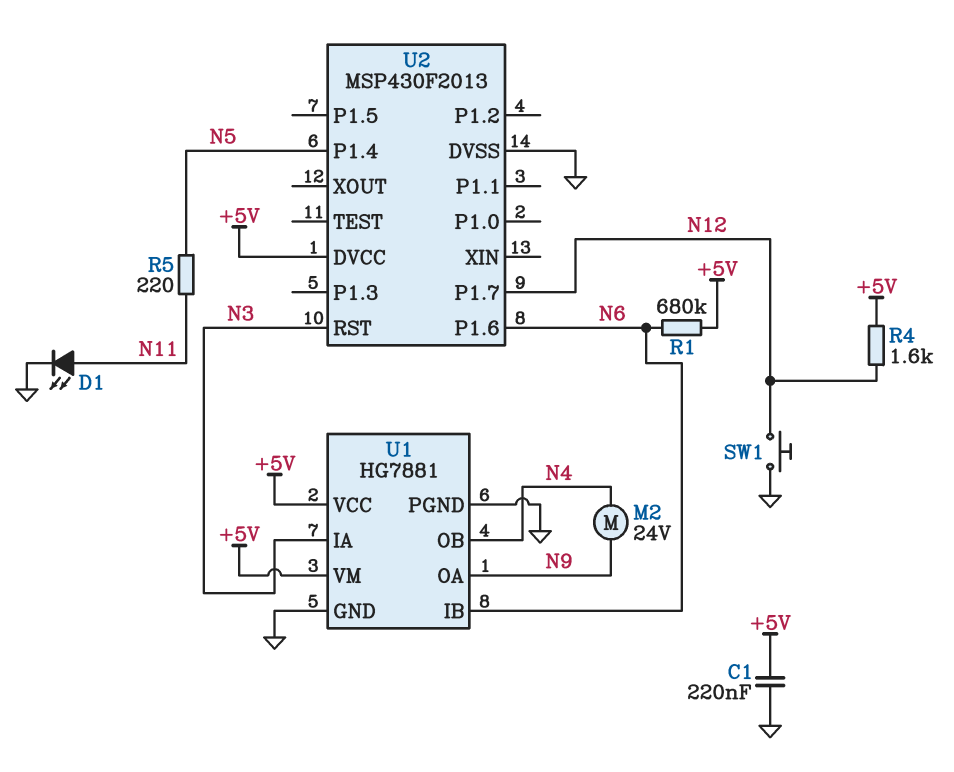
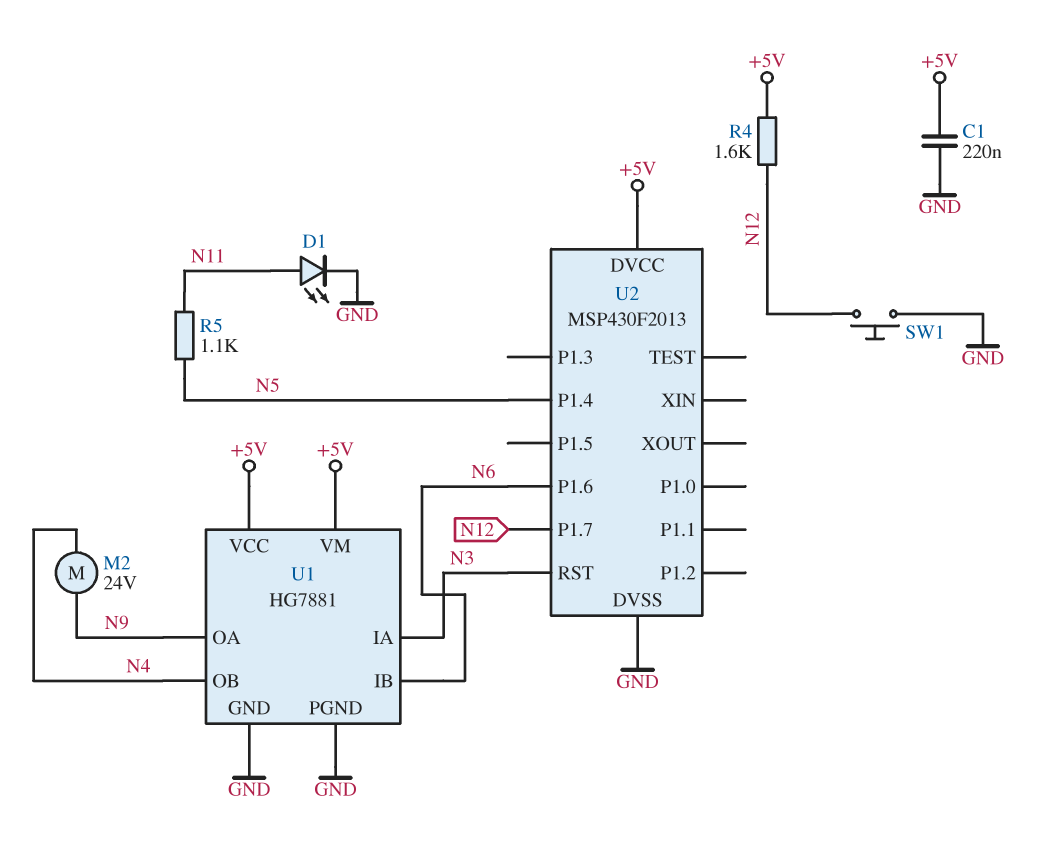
R1: 680k (+5V, N6) -> none
R5: 220 (N5, N11) -> 1.1k (N5, N11)

